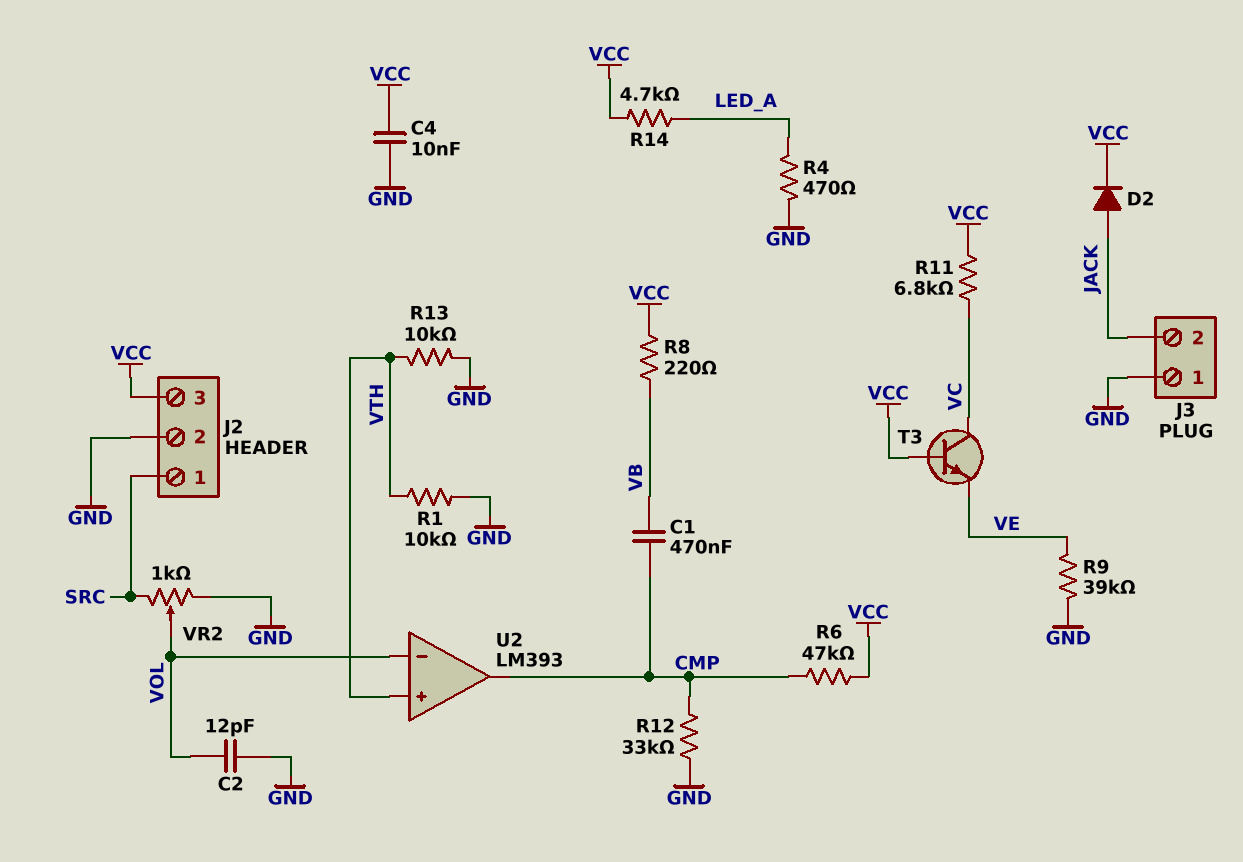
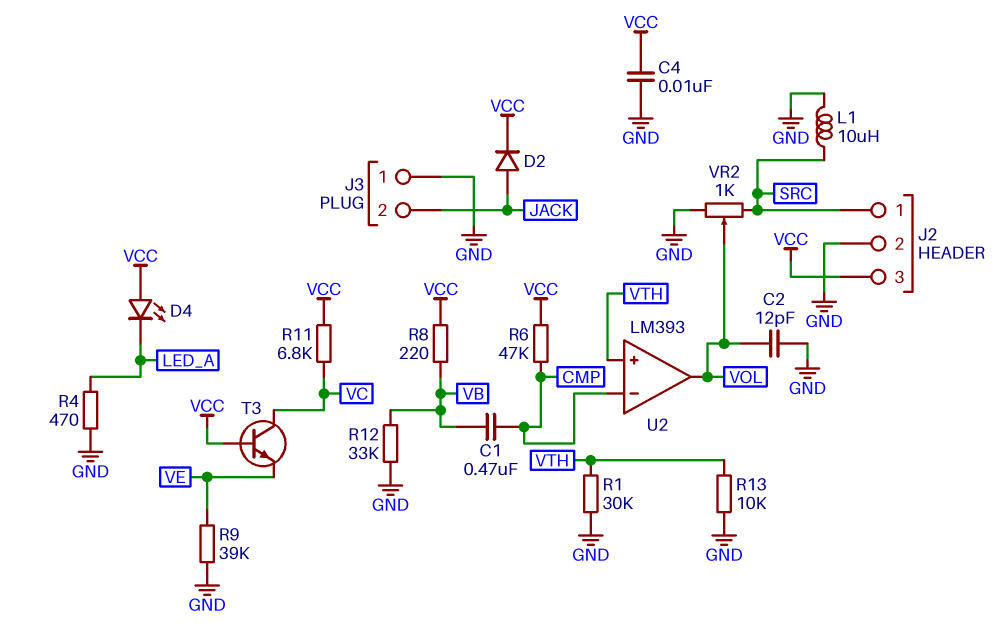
D4: none -> LED (A VCC, K LED_A)
L1: none -> 10uH (GND, SRC)
R1: 10k (GND, VTH) -> 30k (GND, VTH)
R12: 33k (CMP, GND) -> 33k (GND, VB)
R14: 4.7k (LED_A, VCC) -> none
U2 pin in-: VOL -> CMP
U2 pin out: CMP -> VOL

